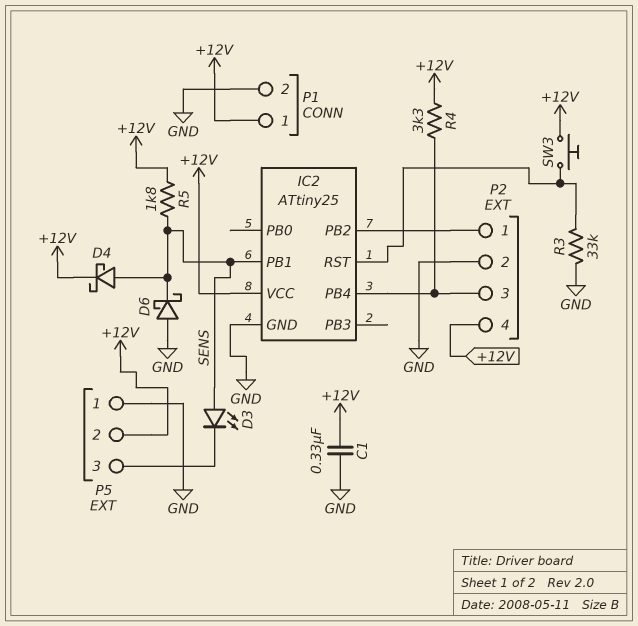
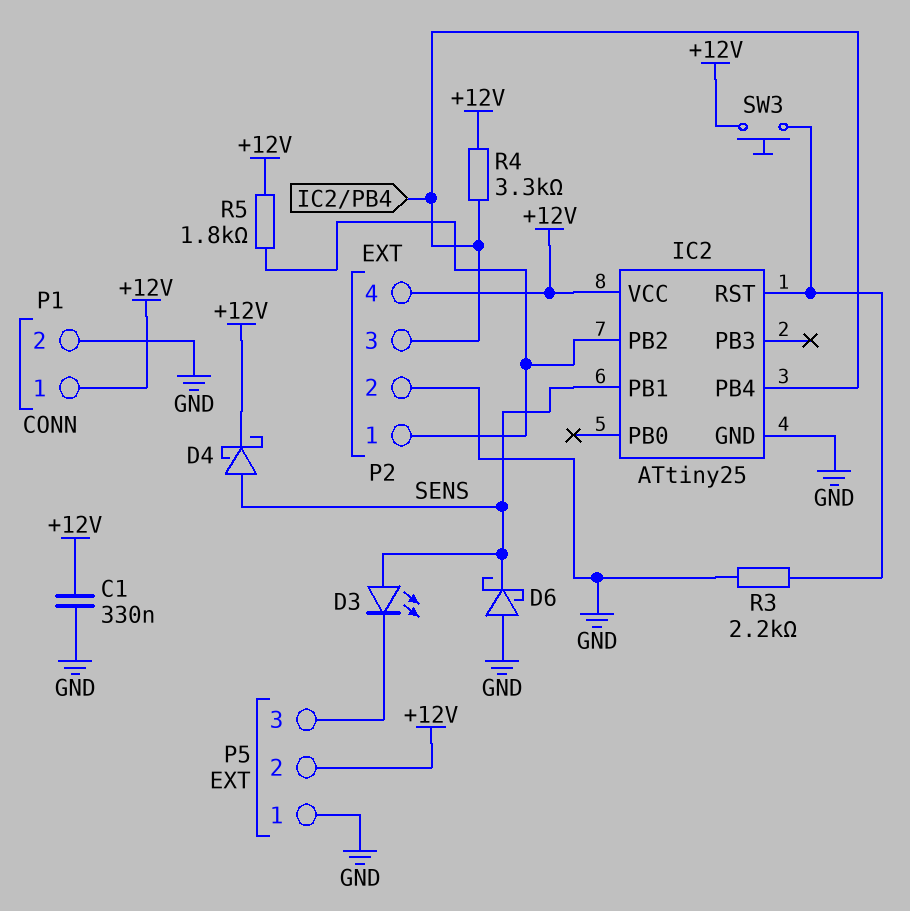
R3: 33k (GND, IC2/RST) -> 2.2k (GND, IC2/RST)
R5: 1.8k (+12V, SENS) -> 1.8k (+12V, IC2/PB2)

